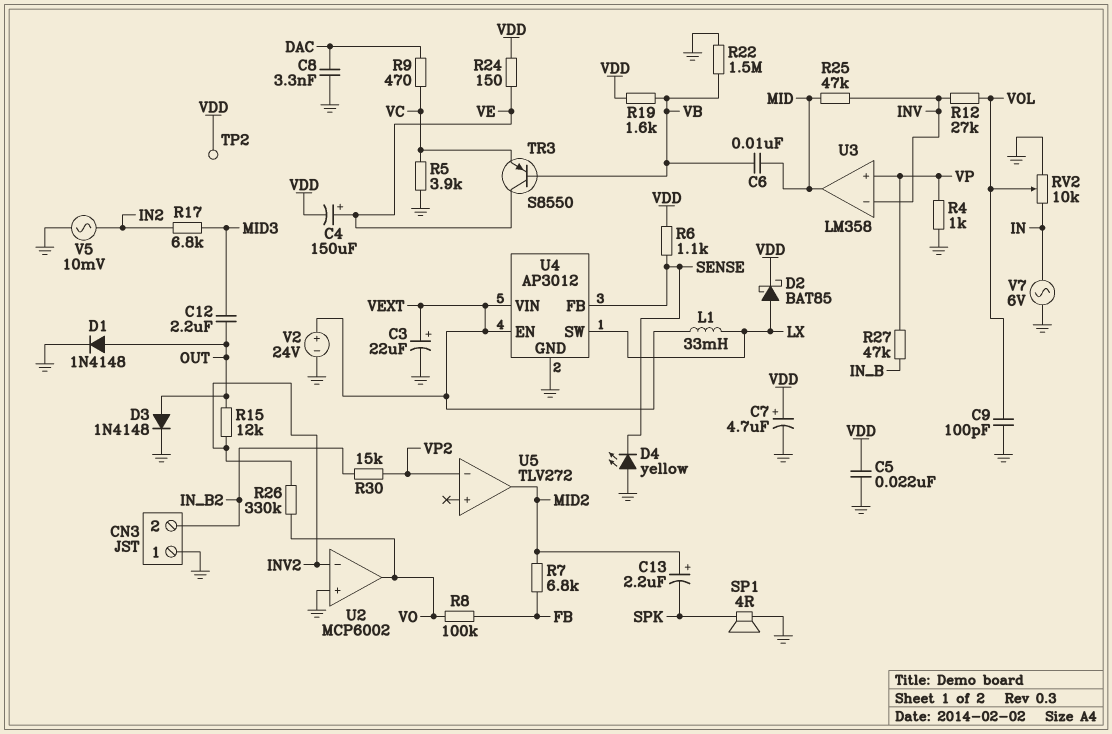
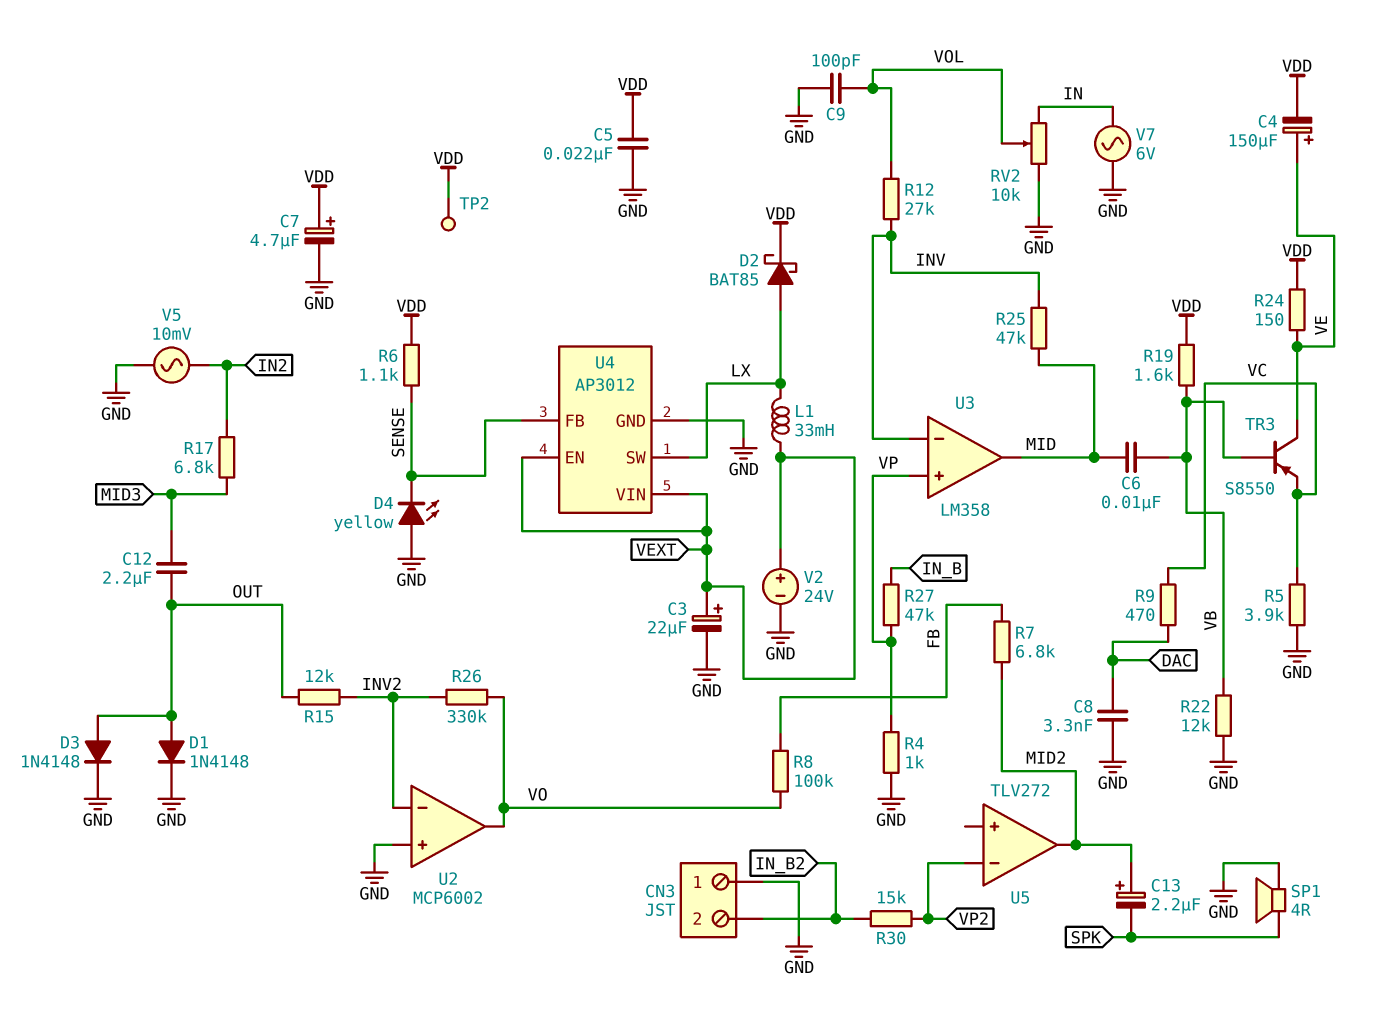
R22: 1.5M (GND, VB) -> 12k (GND, VB)

